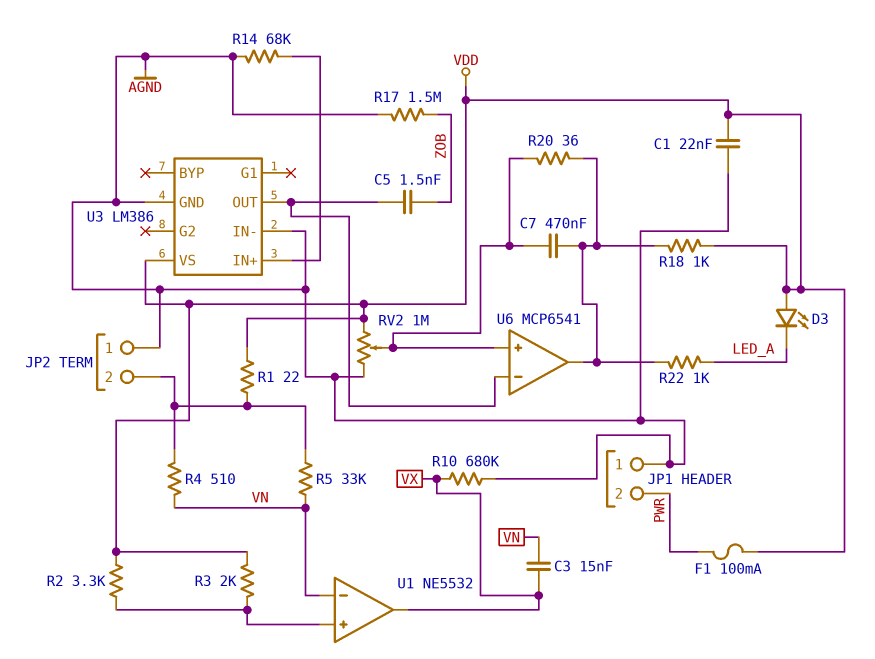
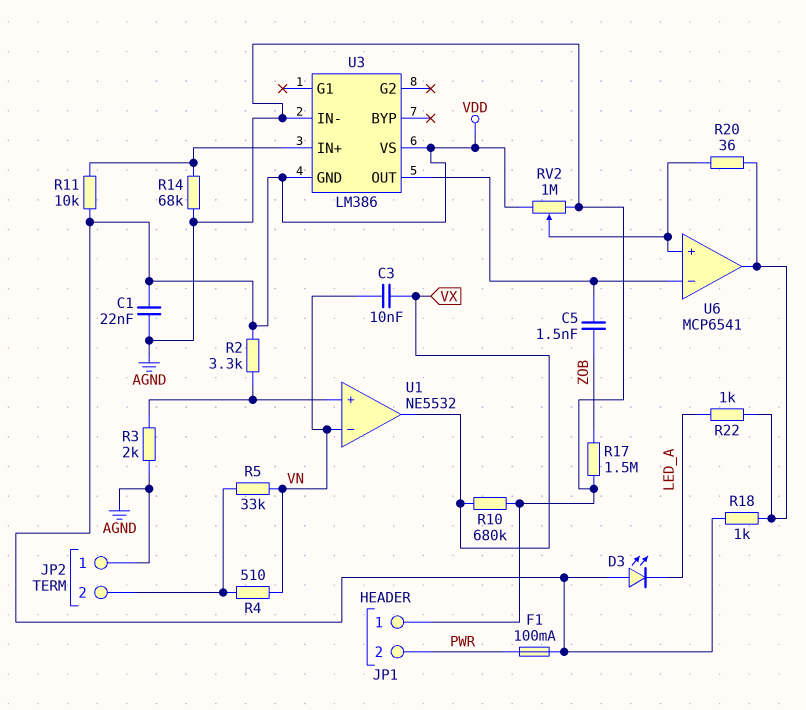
C3: 15nF (VN, VX) -> 10nF (VN, VX)
C7: 470nF (U6/in+, U6/out) -> none
R1: 22 (JP2/2, VDD) -> none
R3: 2k (U1/in+, VDD) -> 2k (AGND, U1/in+)
R11: none -> 10k (U3/IN+, VDD)
U3 pin GND: AGND -> VDD

